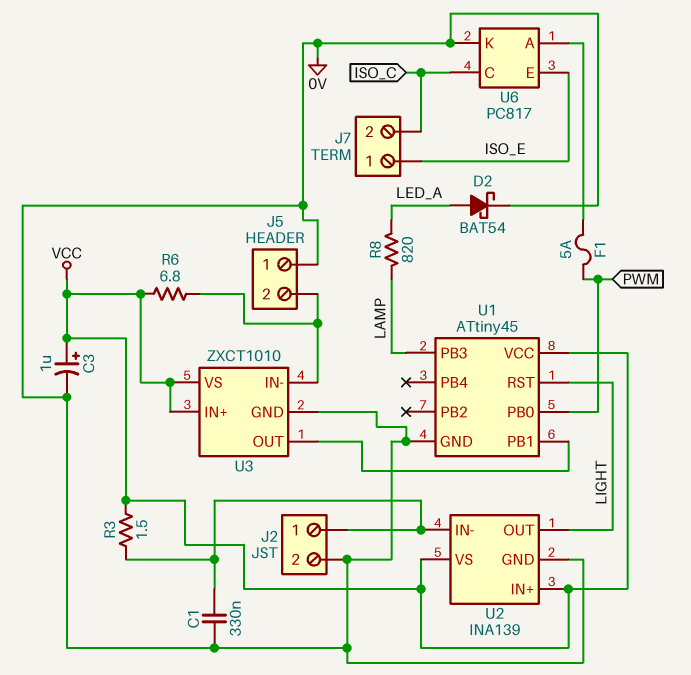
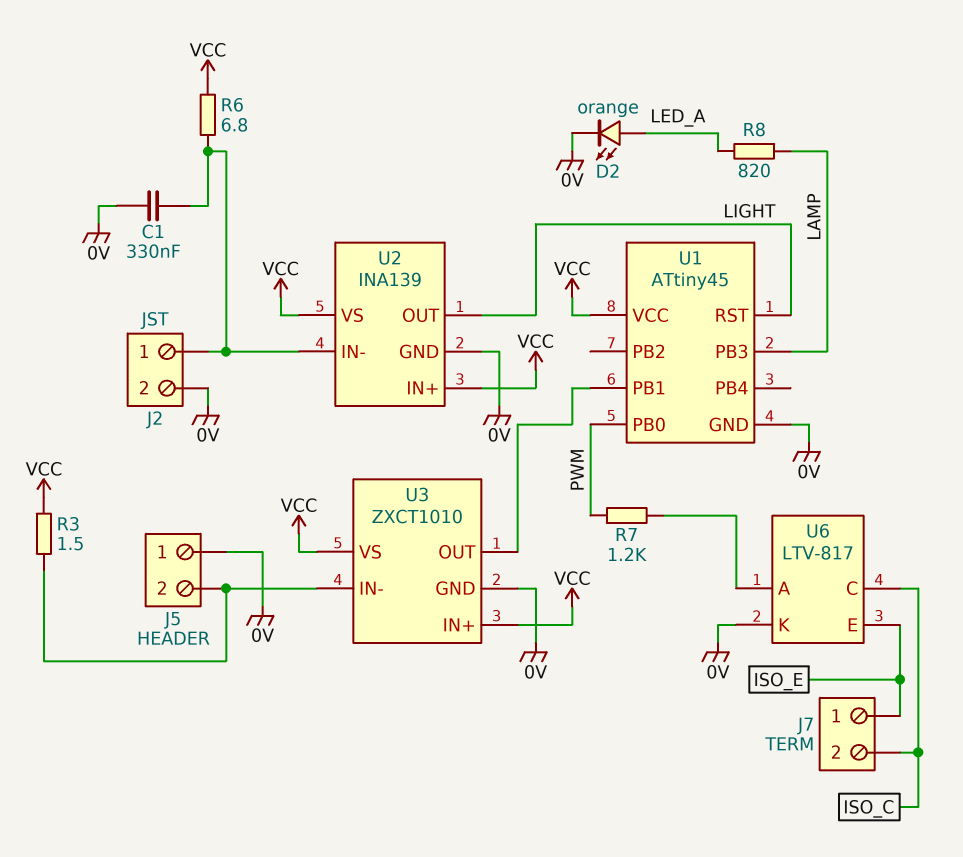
C3: 1uF (plus VCC, minus 0V) -> none
D2: schottky BAT54 (A LED_A, K 0V) -> LED orange (A LED_A, K 0V)
F1: 5A (PWM, U6/A) -> none
R3: 1.5 (J2/1, VCC) -> 1.5 (J5/2, VCC)
R6: 6.8 (J5/2, VCC) -> 6.8 (J2/1, VCC)
R7: none -> 1.2k (PWM, U6/A)
U6: PC817 -> LTV-817

